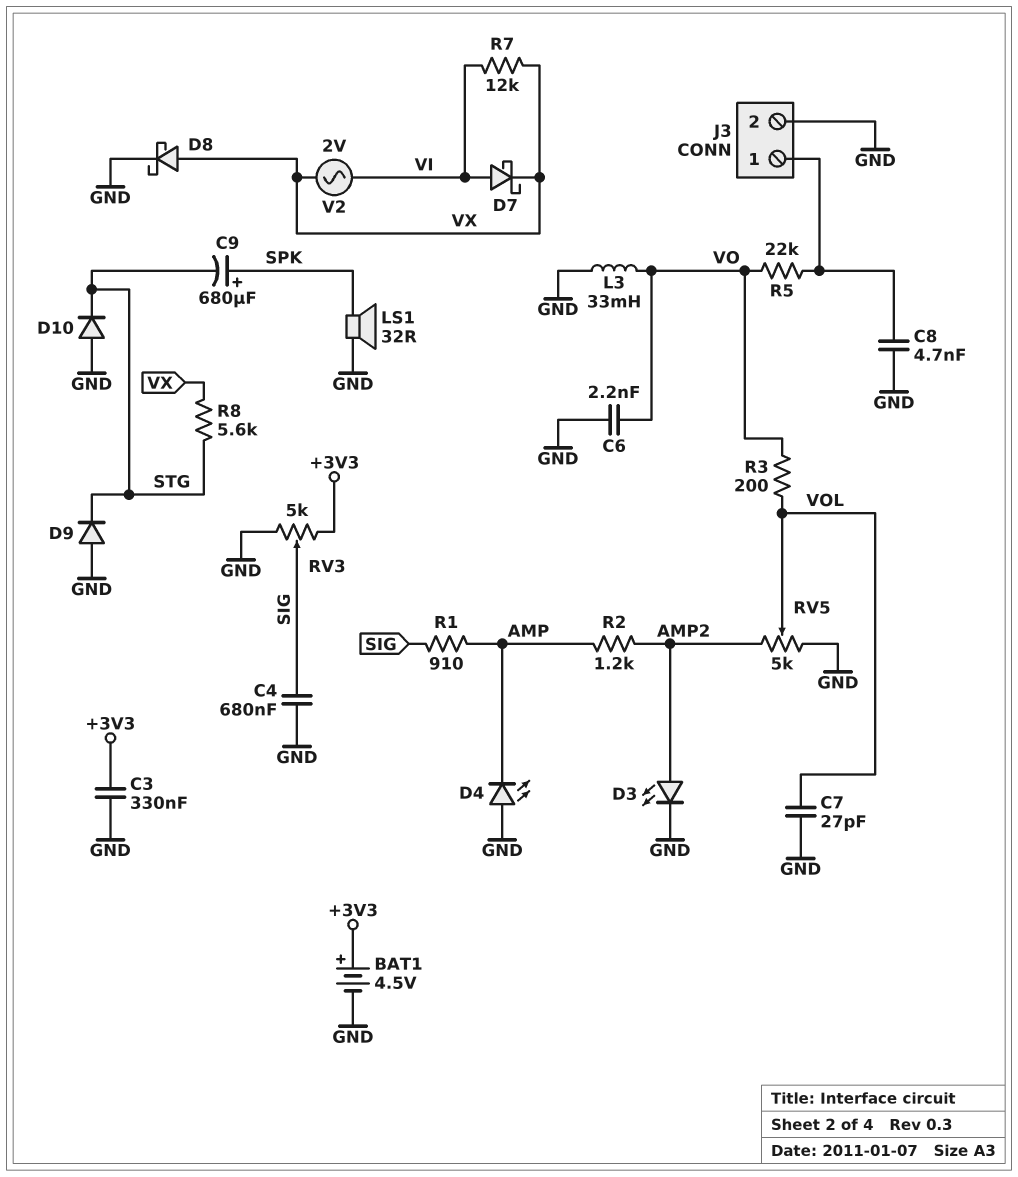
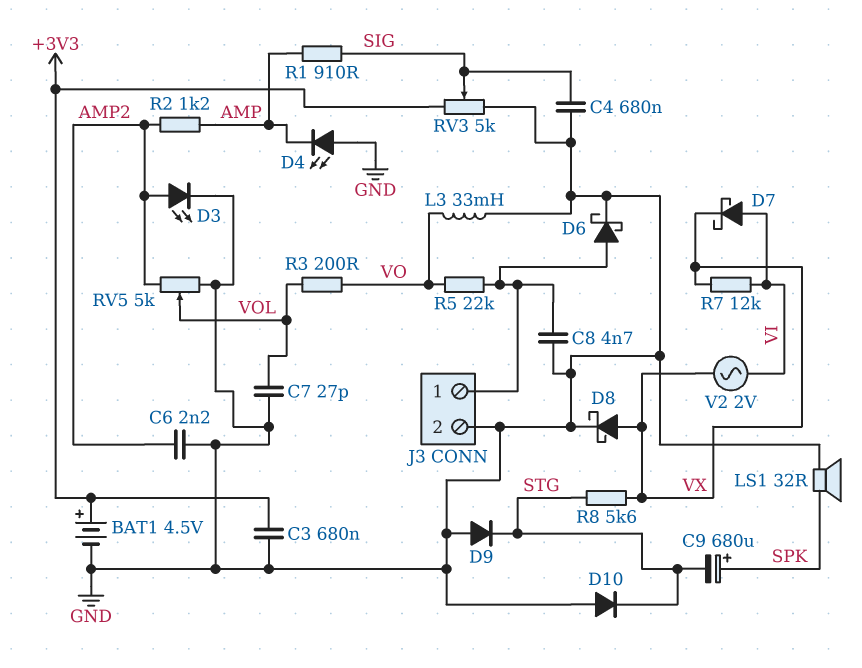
C3: 330nF (+3V3, GND) -> 680nF (+3V3, GND)
C6: 2.2nF (GND, VO) -> 2.2nF (AMP2, GND)
D6: none -> schottky (A J3/1, K GND)

